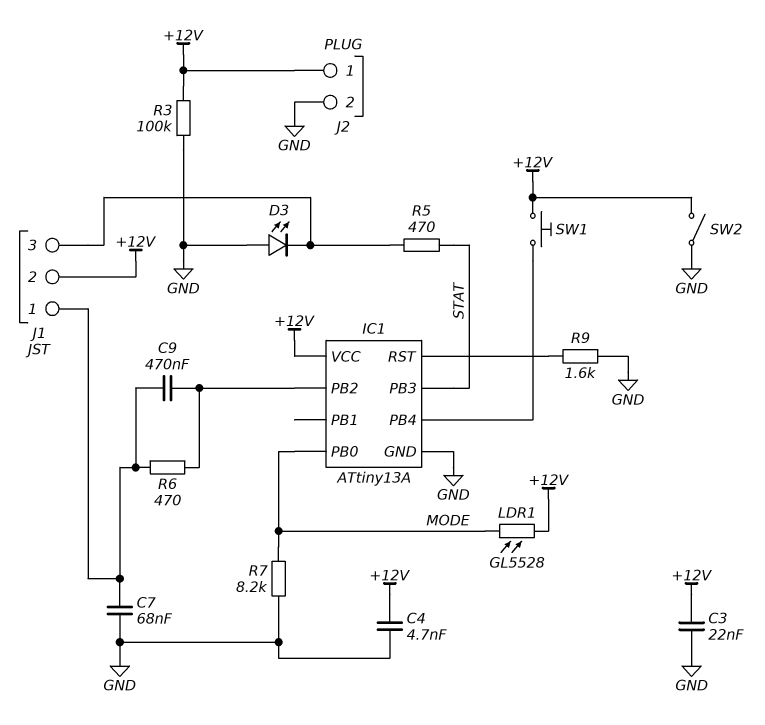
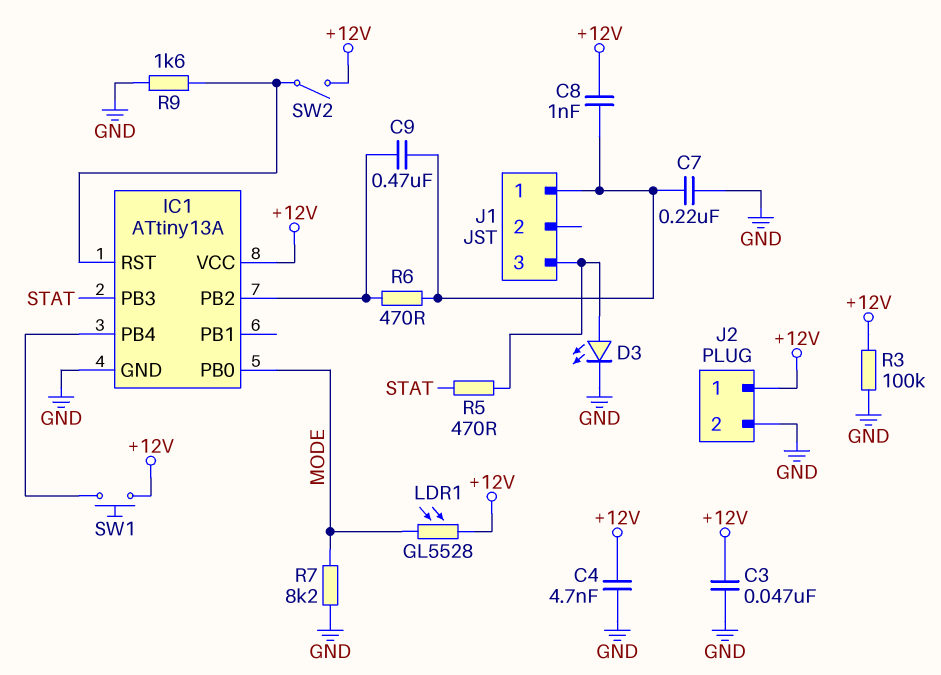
C3: 22nF (+12V, GND) -> 47nF (+12V, GND)
C7: 68nF (GND, J1/1) -> 220nF (GND, J1/1)
C8: none -> 1nF (+12V, J1/1)
D3: LED (A GND, K J1/3) -> LED (A J1/3, K GND)
J1 pin 2: +12V -> none
SW2: switch (+12V, GND) -> switch (+12V, IC1/RST)

